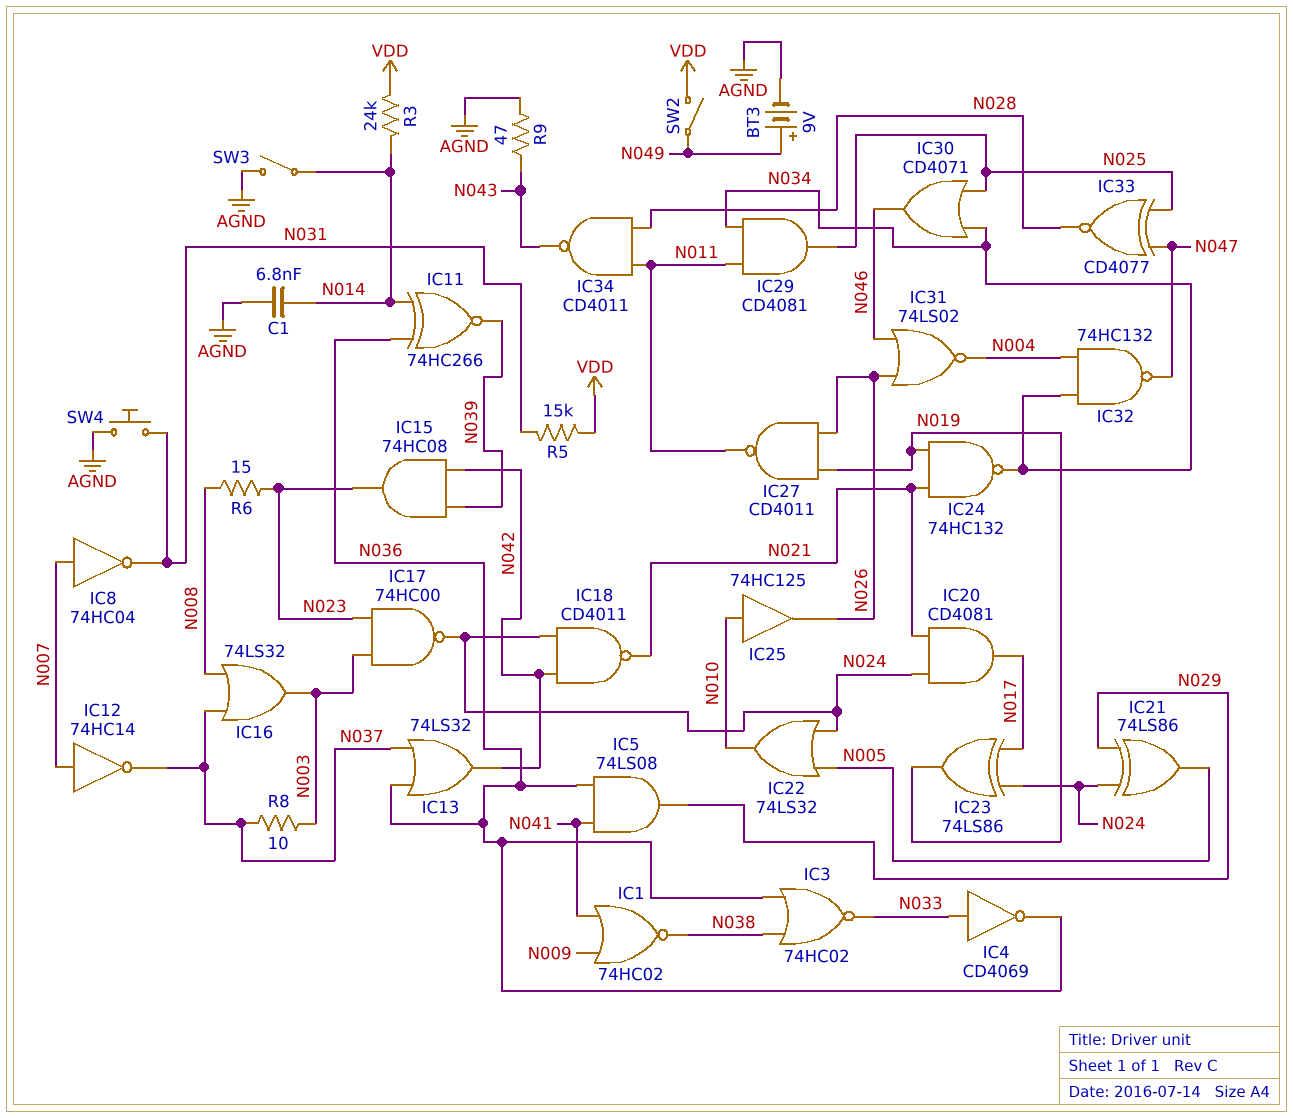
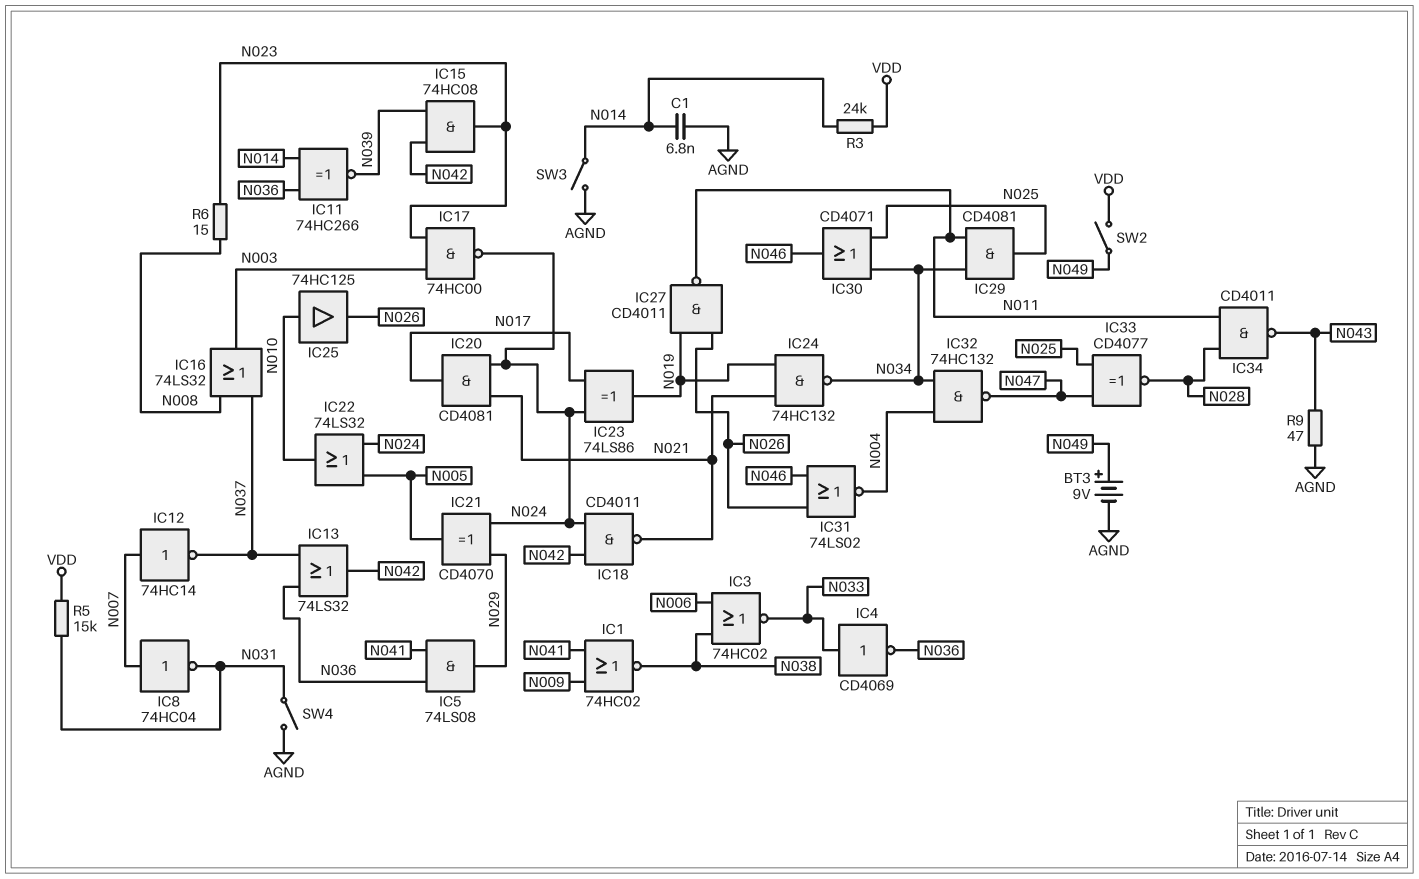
IC3: NOR 74HC02 (in N036, in N038, out N033) -> NOR 74HC02 (in N006, in N038, out N033)
IC21: XOR 74LS86 (in N024, in N029, out N005) -> XOR CD4070 (in N024, in N029, out N005)
R8: 10 (N003, N037) -> none
SW4: button (AGND, N031) -> switch (AGND, N031)

